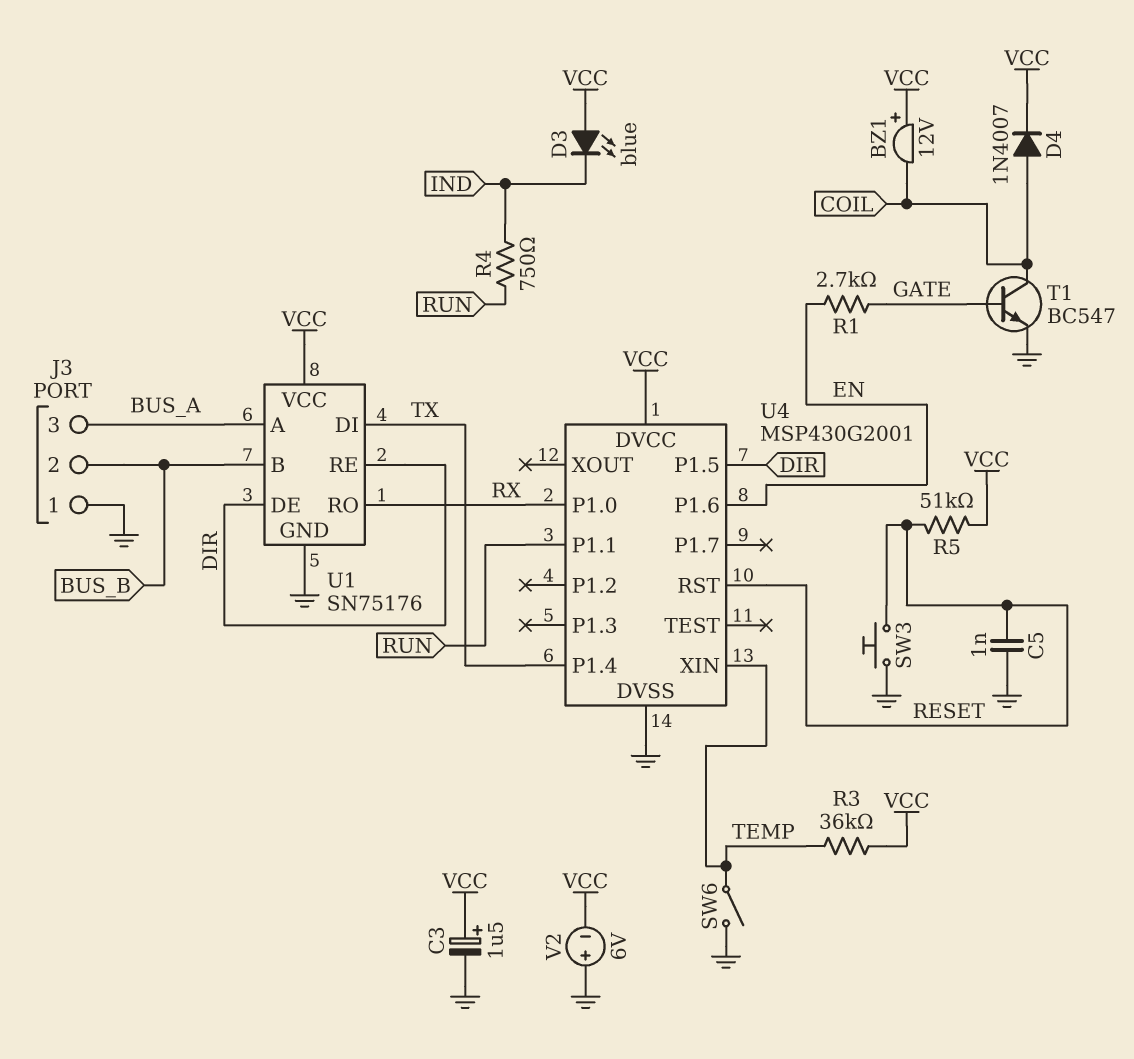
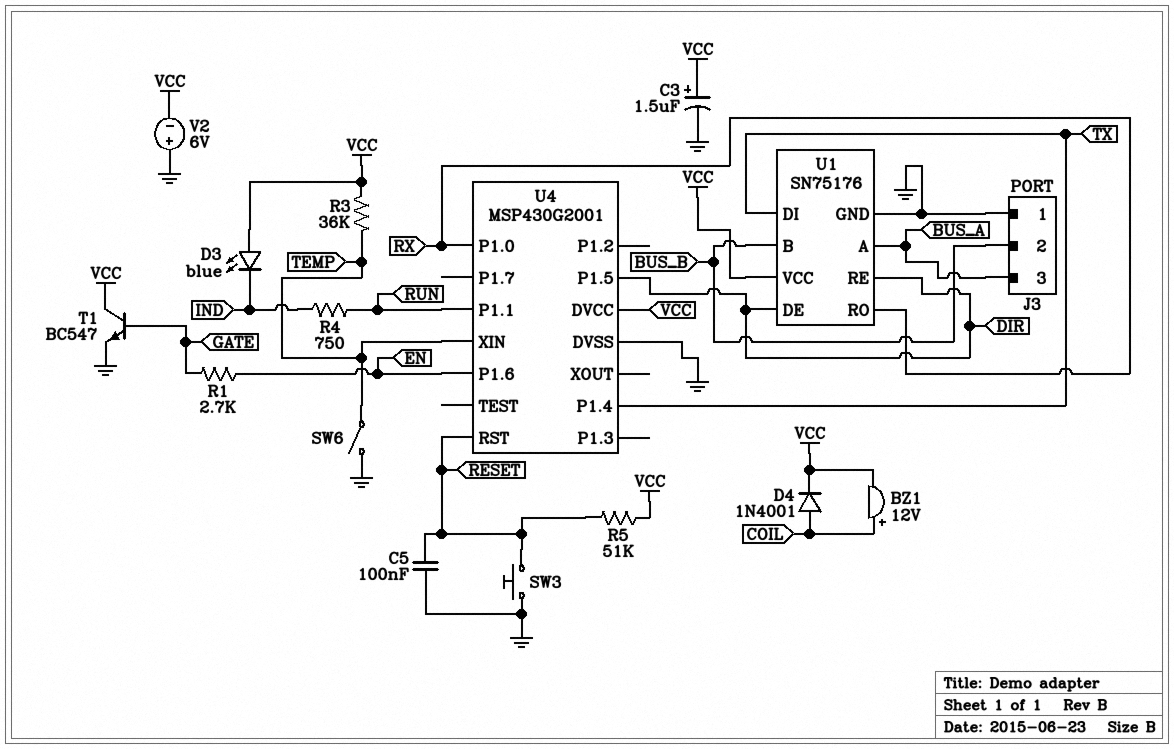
BZ1: buzzer 12V (plus VCC, minus COIL) -> buzzer 12V (plus COIL, minus VCC)
C5: 1nF (GND, RESET) -> 100nF (GND, RESET)
D4: diode 1N4007 (A COIL, K VCC) -> diode 1N4001 (A COIL, K VCC)
T1: NPN BC547 (B GATE, C COIL, E GND) -> NPN BC547 (B GATE, C VCC, E GND)

